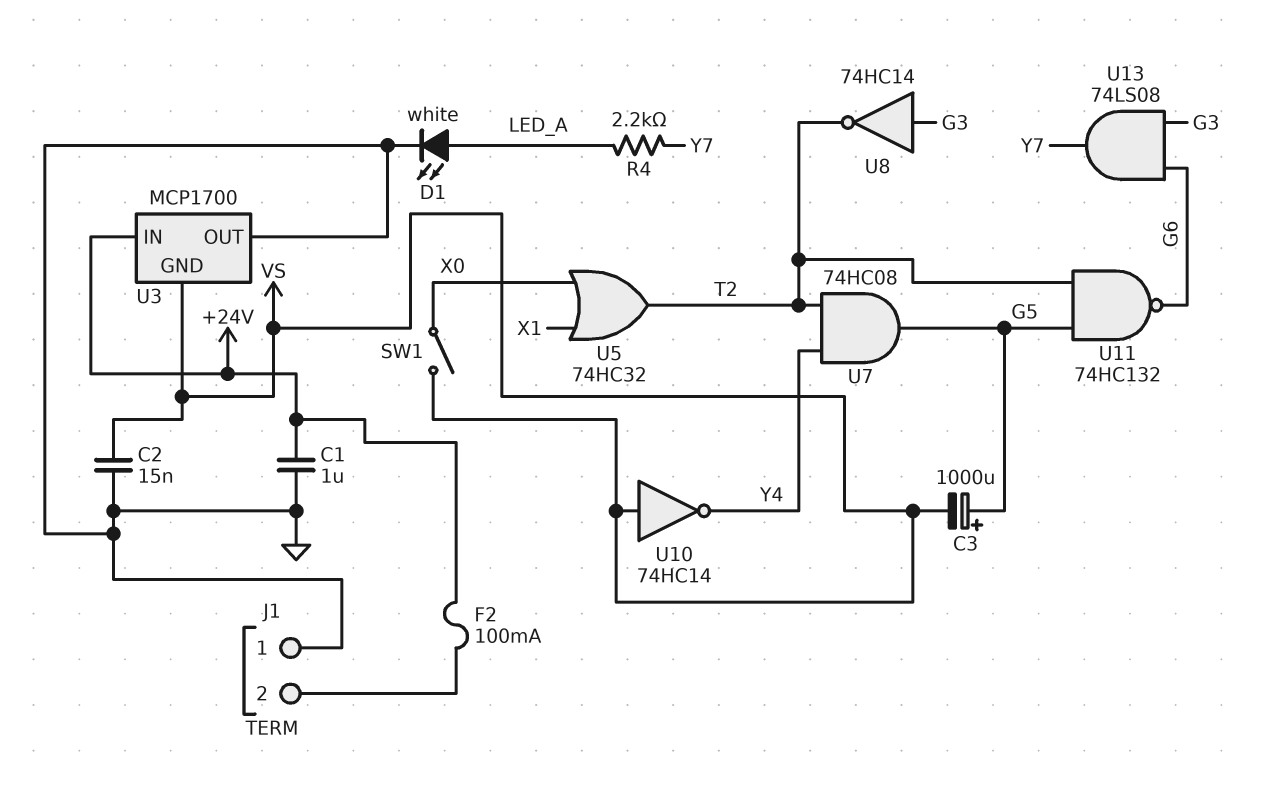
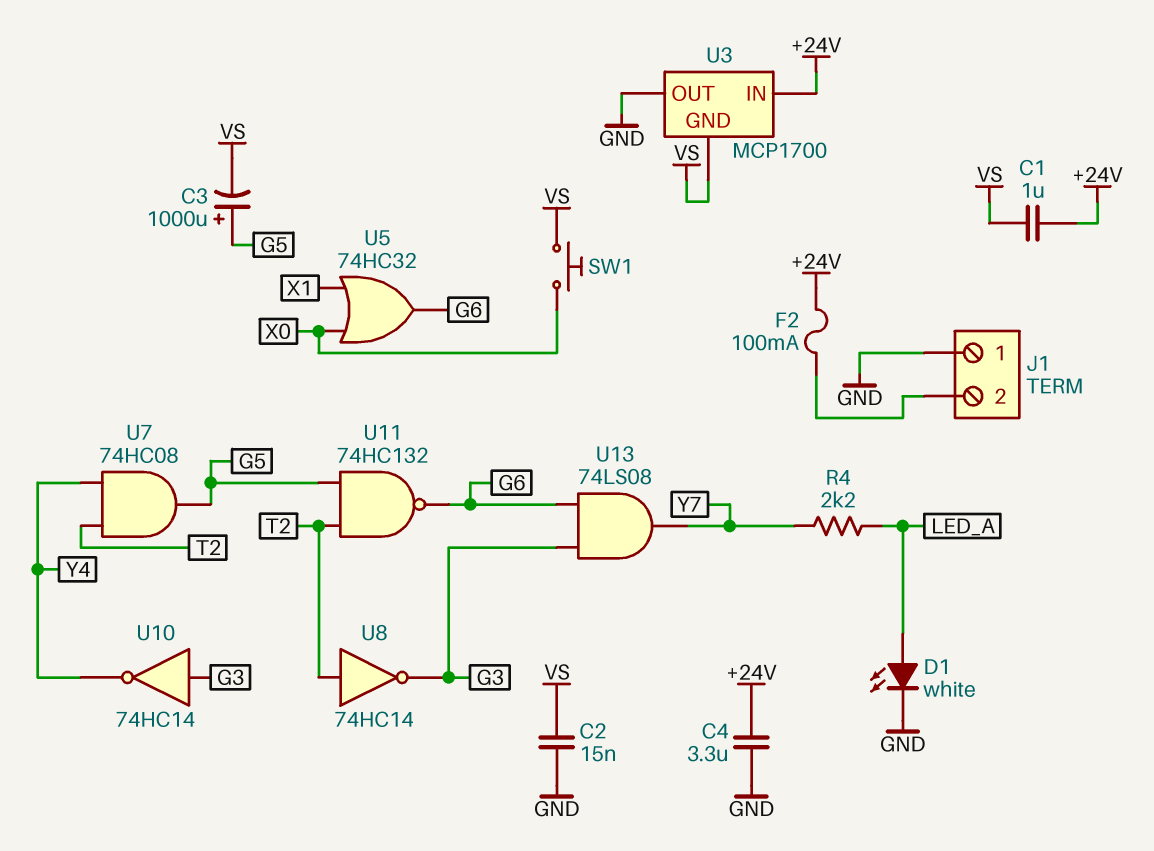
C1: 1uF (+24V, GND) -> 1uF (+24V, VS)
C4: none -> 3.3uF (+24V, GND)
SW1: switch (VS, X0) -> button (VS, X0)
U5: OR 74HC32 (in X0, in X1, out T2) -> OR 74HC32 (in X0, in X1, out G6)
U8: NOT 74HC14 (in G3, out T2) -> NOT 74HC14 (in T2, out G3)
U10: NOT 74HC14 (in VS, out Y4) -> NOT 74HC14 (in G3, out Y4)

